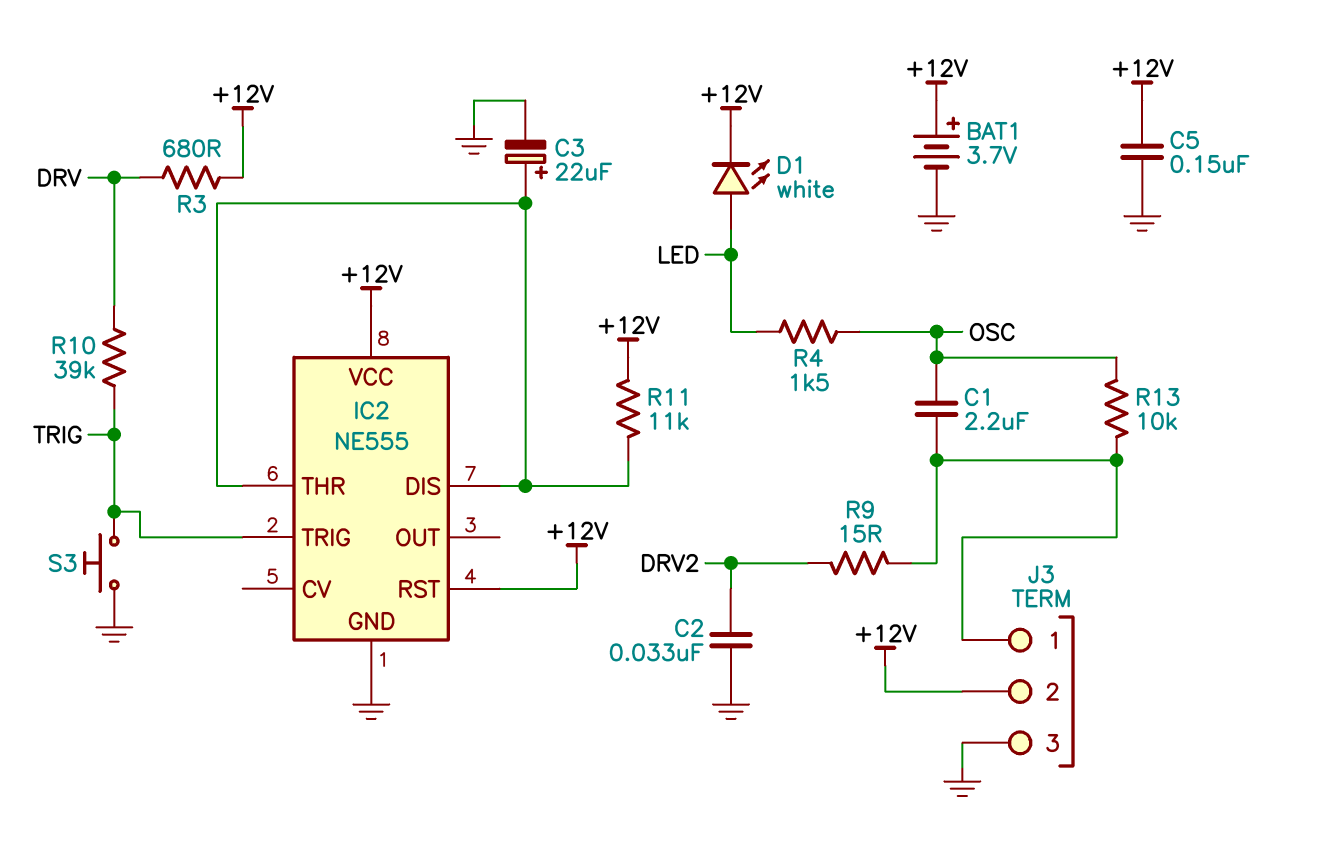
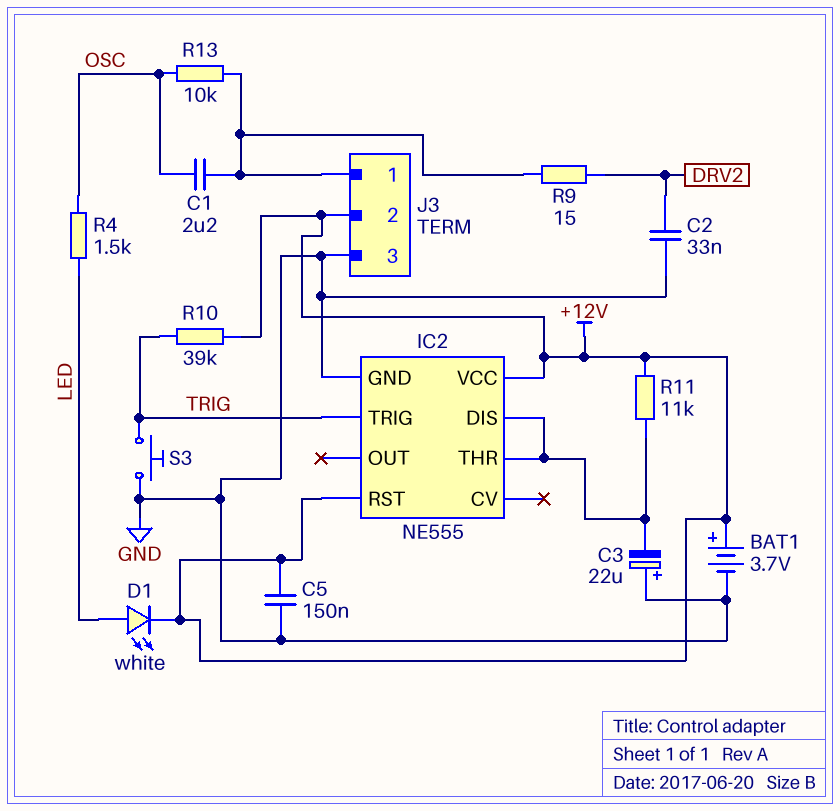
C3: 22uF (plus IC2/DIS, minus GND) -> 22uF (plus GND, minus IC2/DIS)
R3: 680 (+12V, DRV) -> none
R10: 39k (DRV, TRIG) -> 39k (+12V, TRIG)

